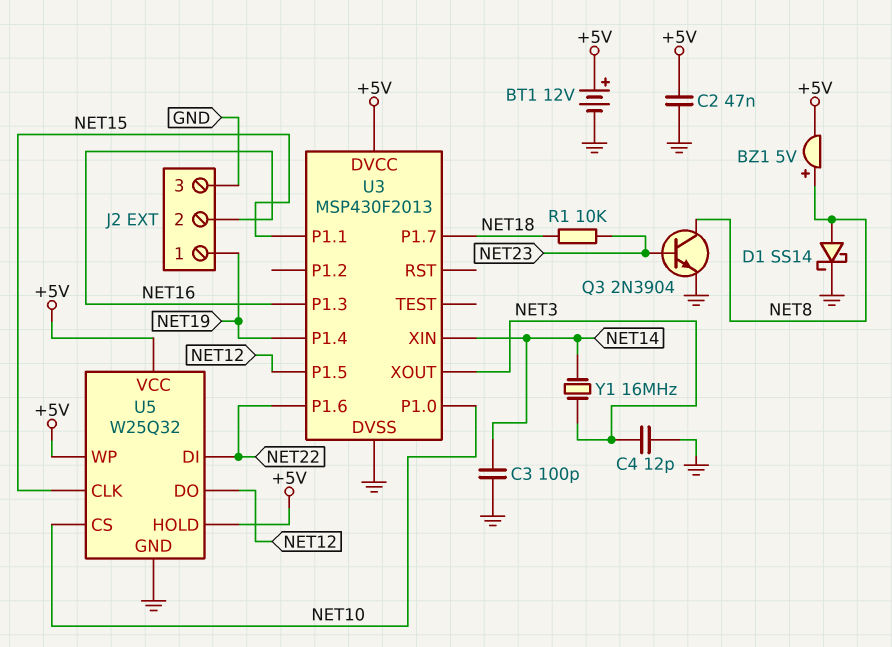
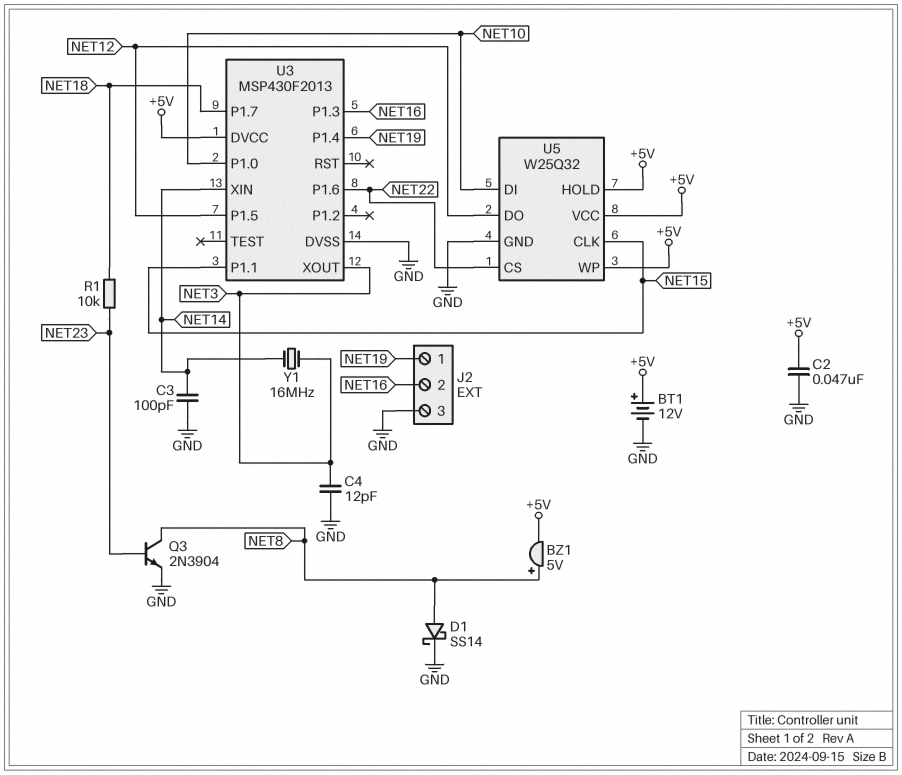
U5 pin CS: NET10 -> NET22
U5 pin DI: NET22 -> NET10

